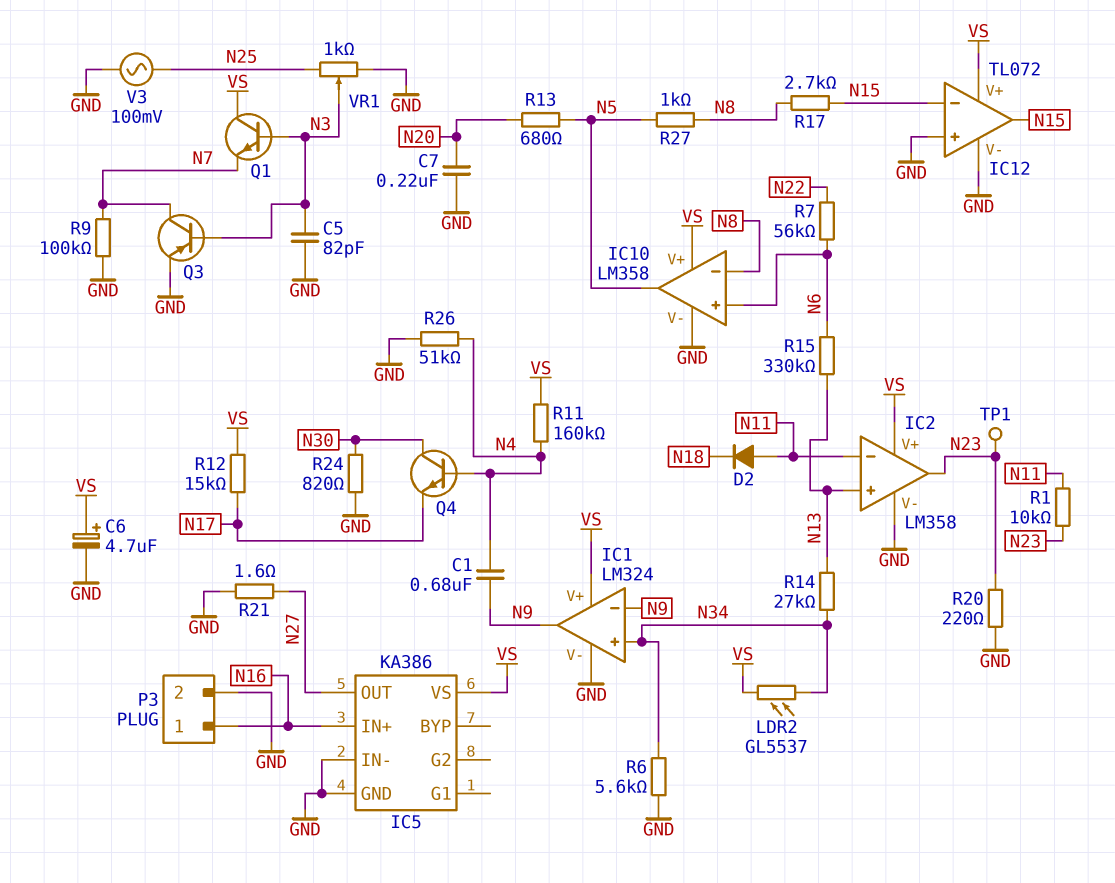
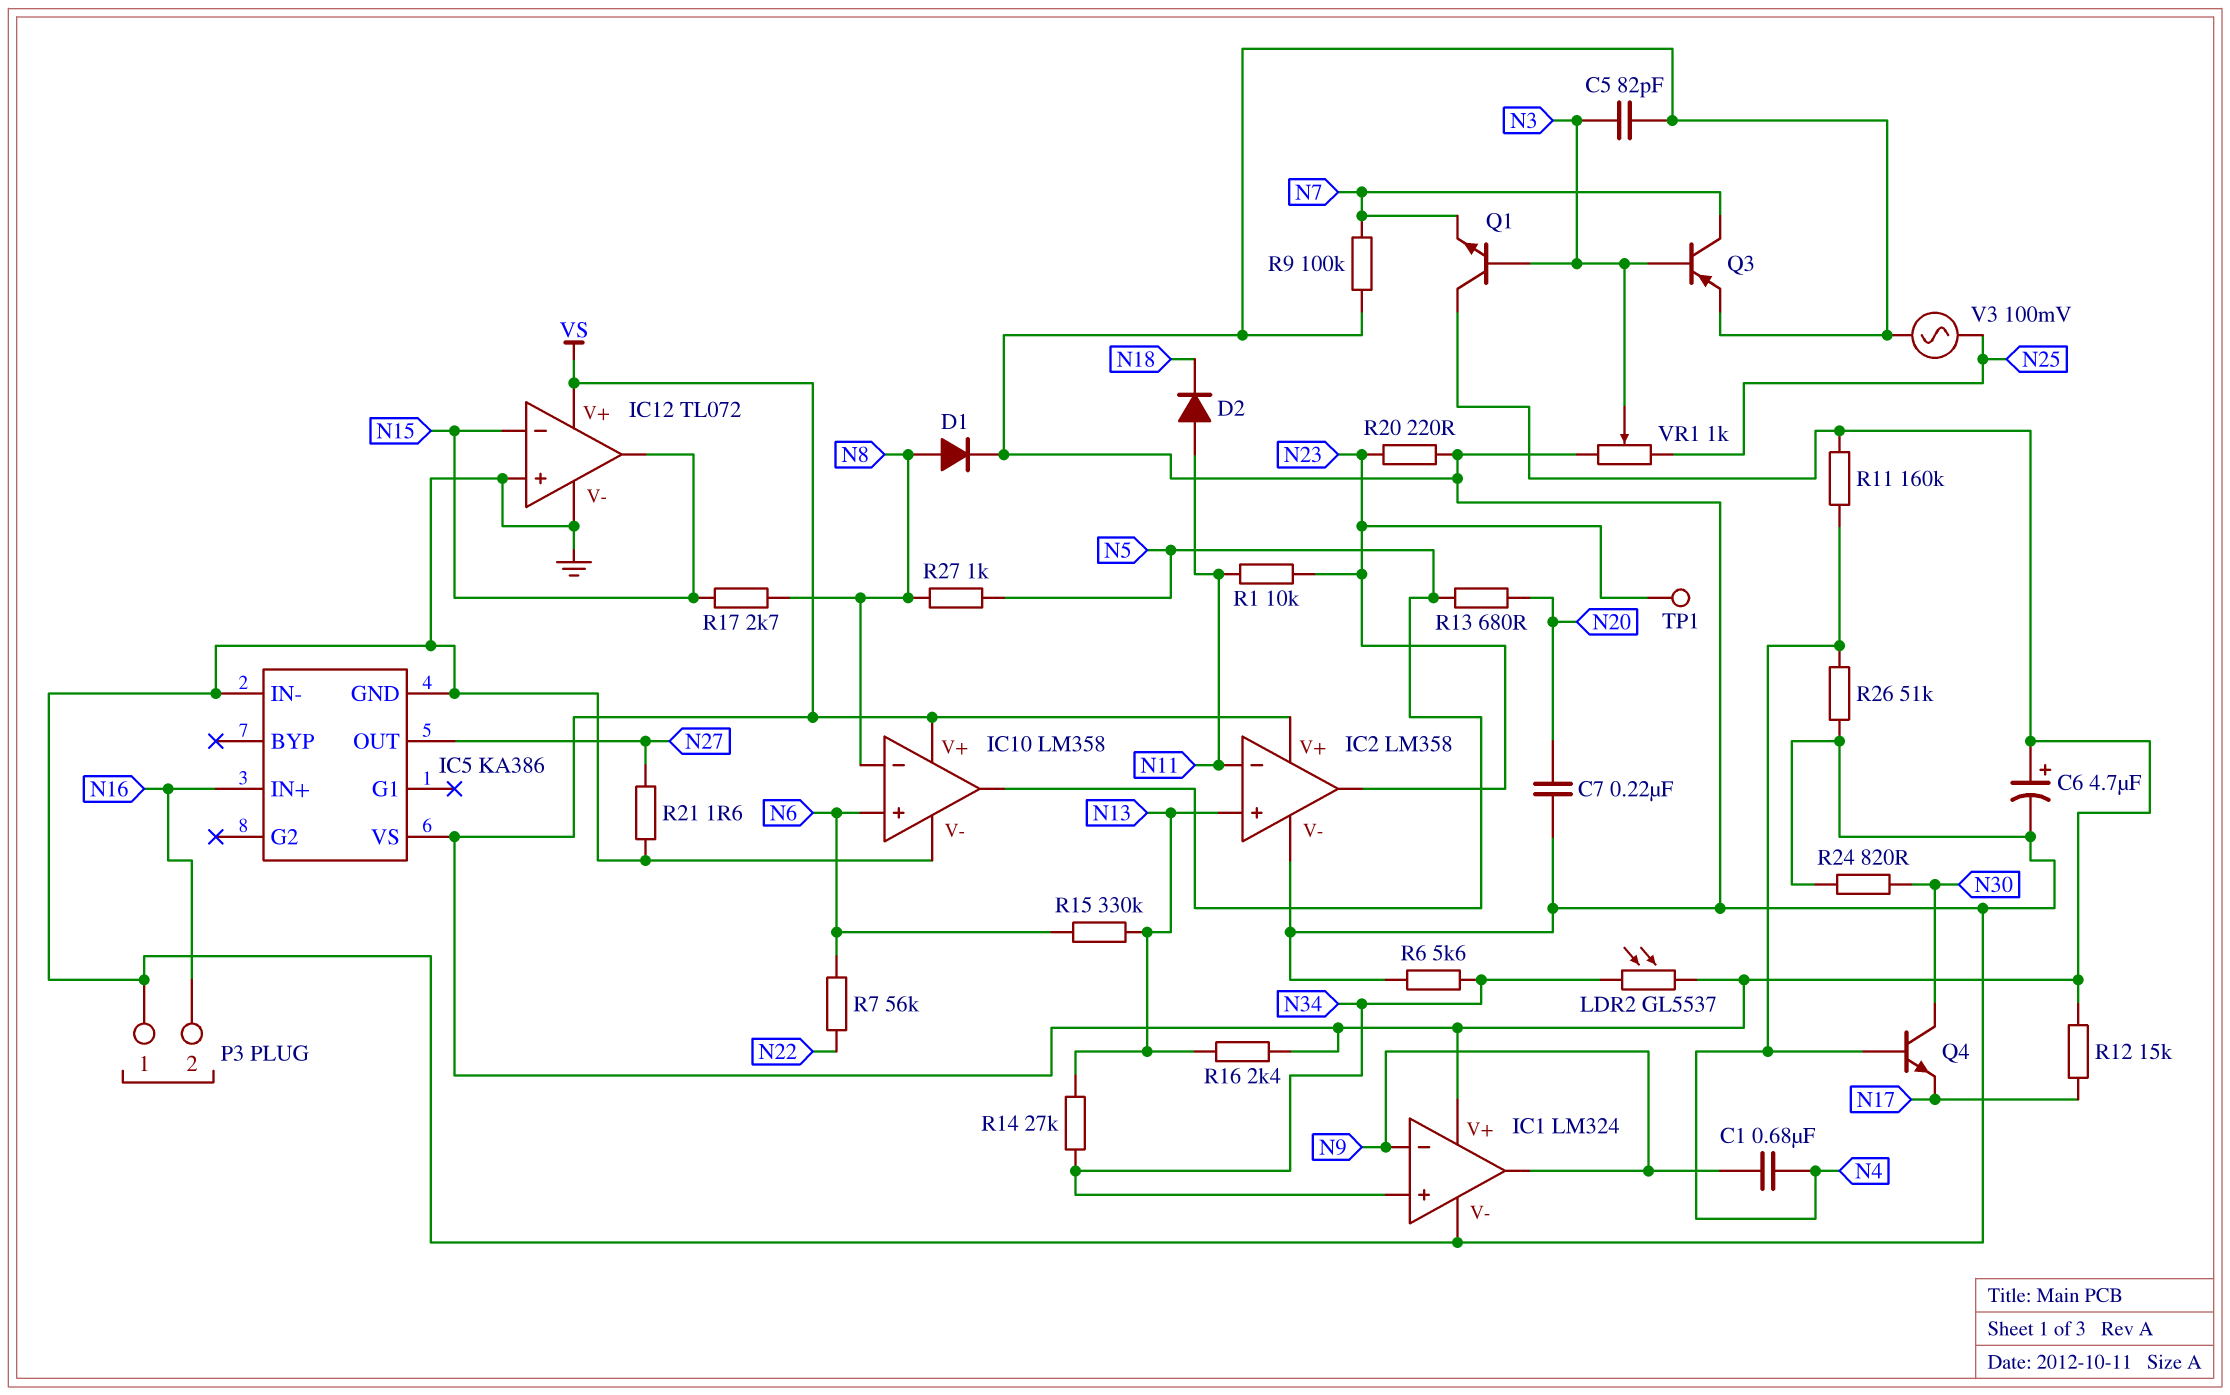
D1: none -> diode (A N8, K GND)
P3 pin 1: N16 -> GND
P3 pin 2: GND -> N16
R16: none -> 2.4k (N13, VS)

